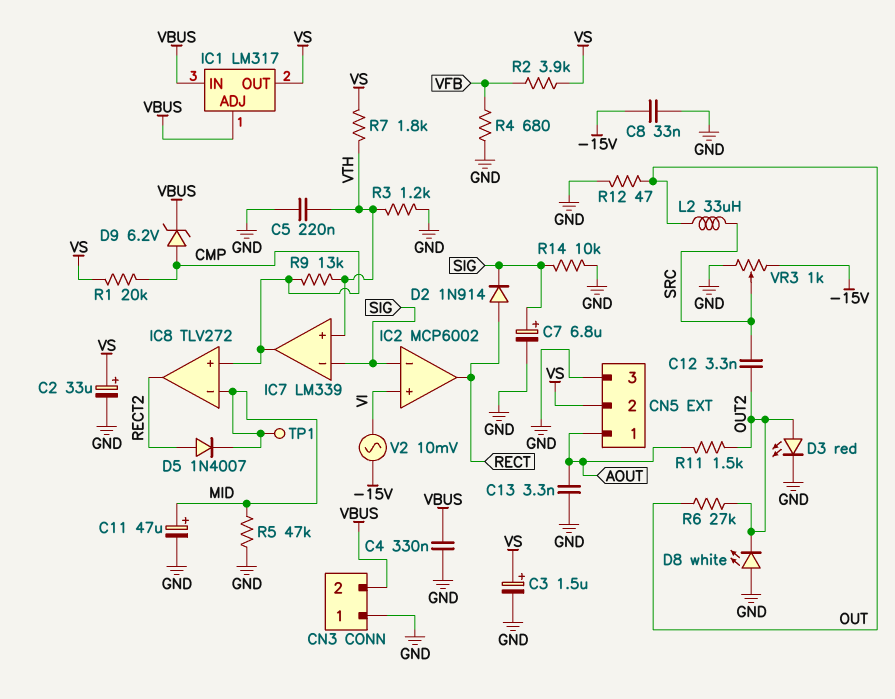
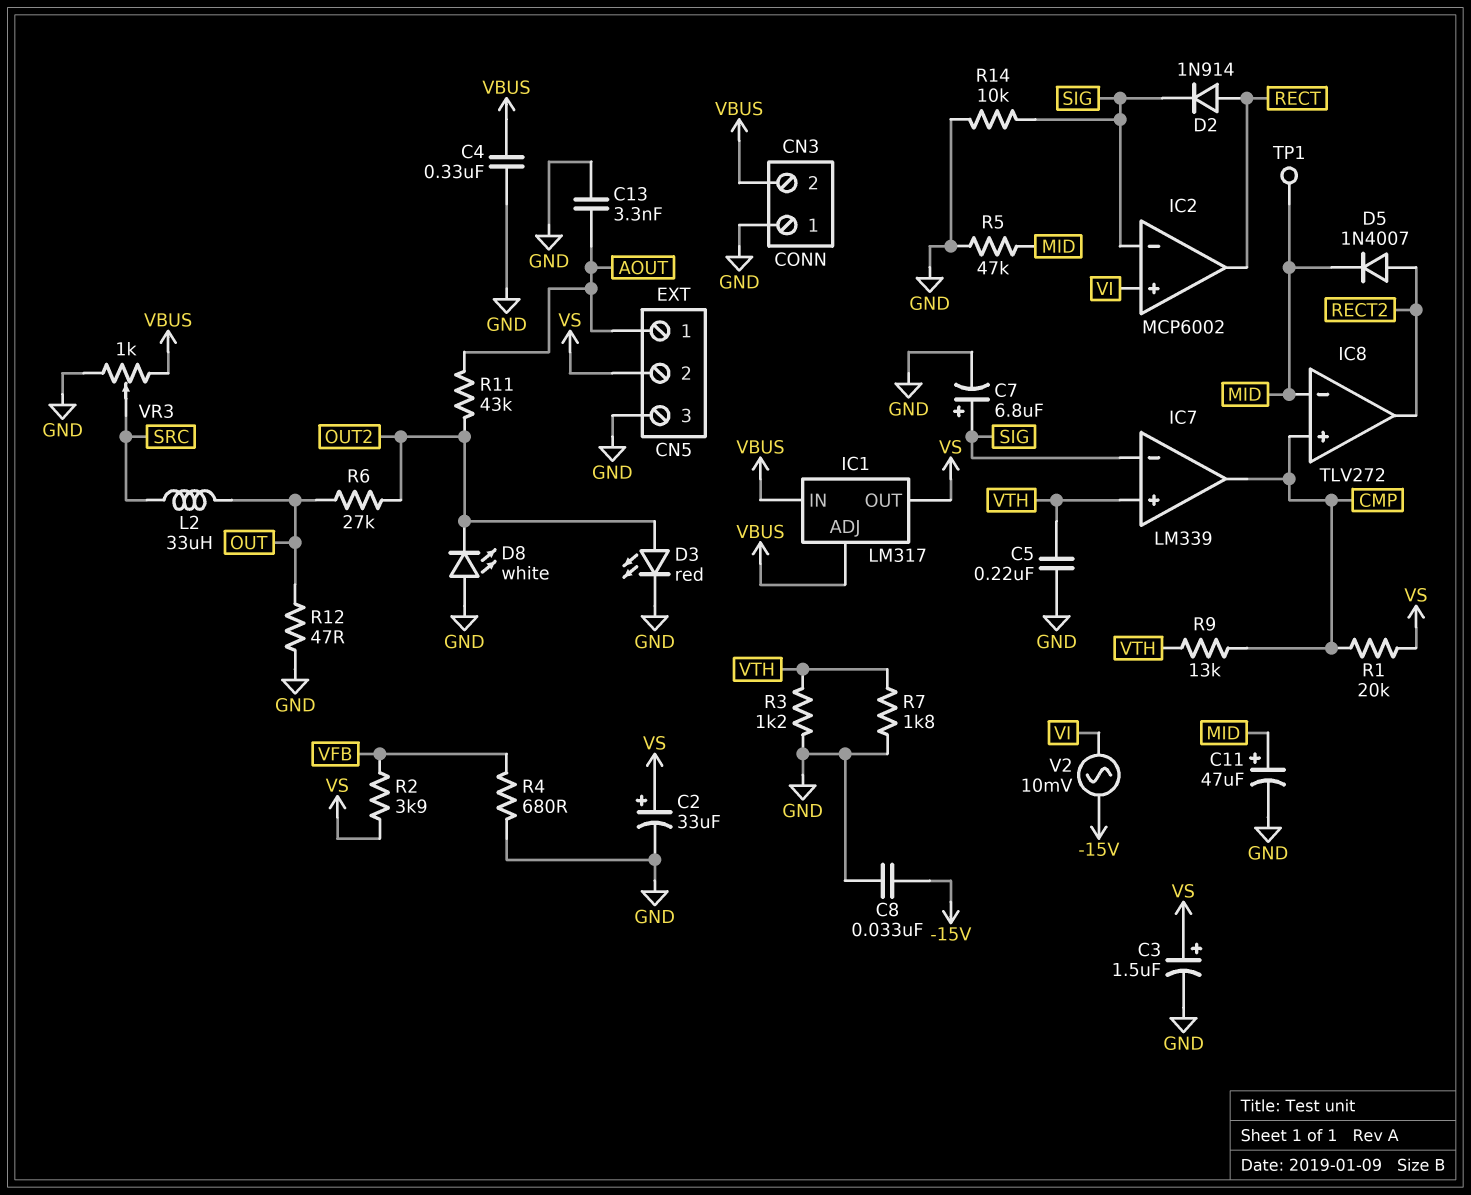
C12: 3.3nF (OUT2, SRC) -> none
D9: zener 6.2V (A CMP, K VBUS) -> none
R7: 1.8k (VS, VTH) -> 1.8k (GND, VTH)
R11: 1.5k (AOUT, OUT2) -> 43k (AOUT, OUT2)
VR3: 1k (-15V, GND, wiper SRC) -> 1k (GND, VBUS, wiper SRC)

